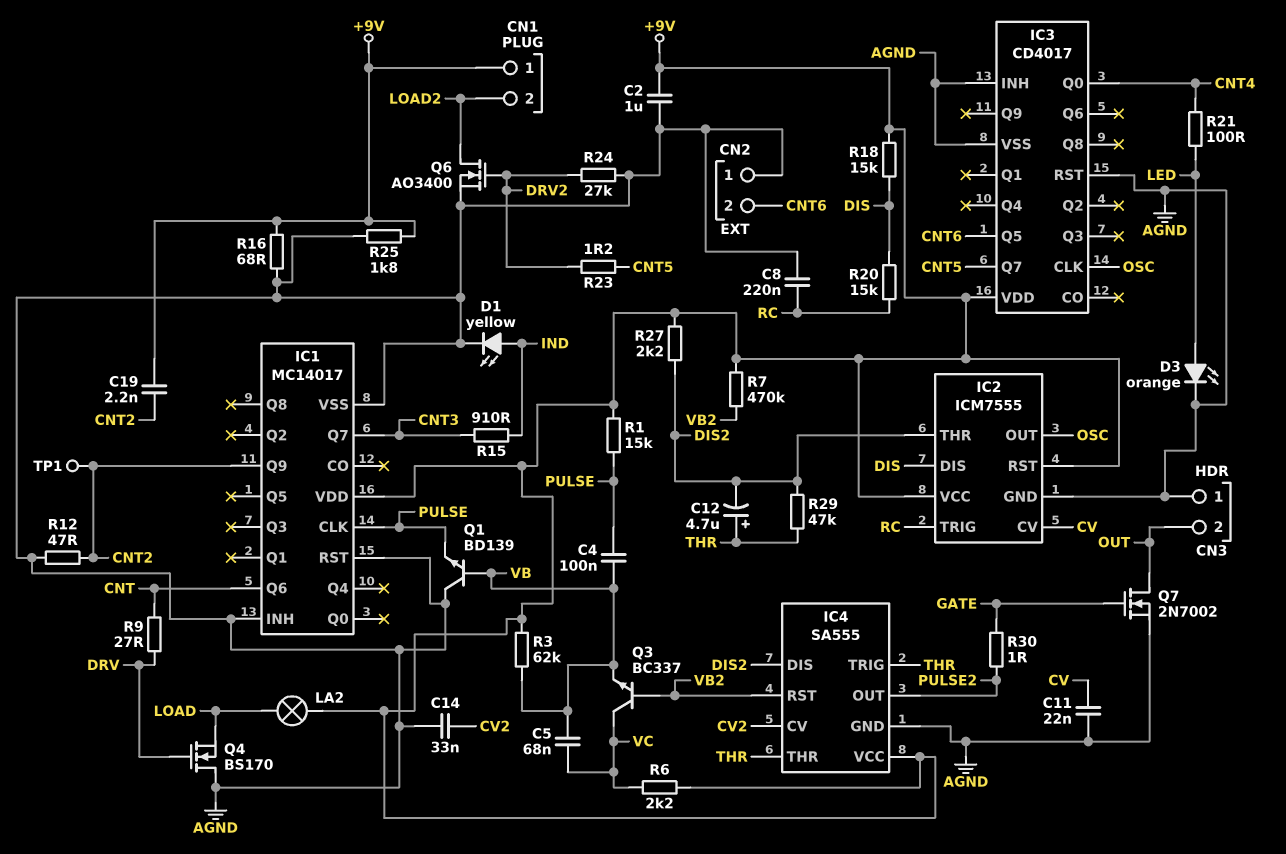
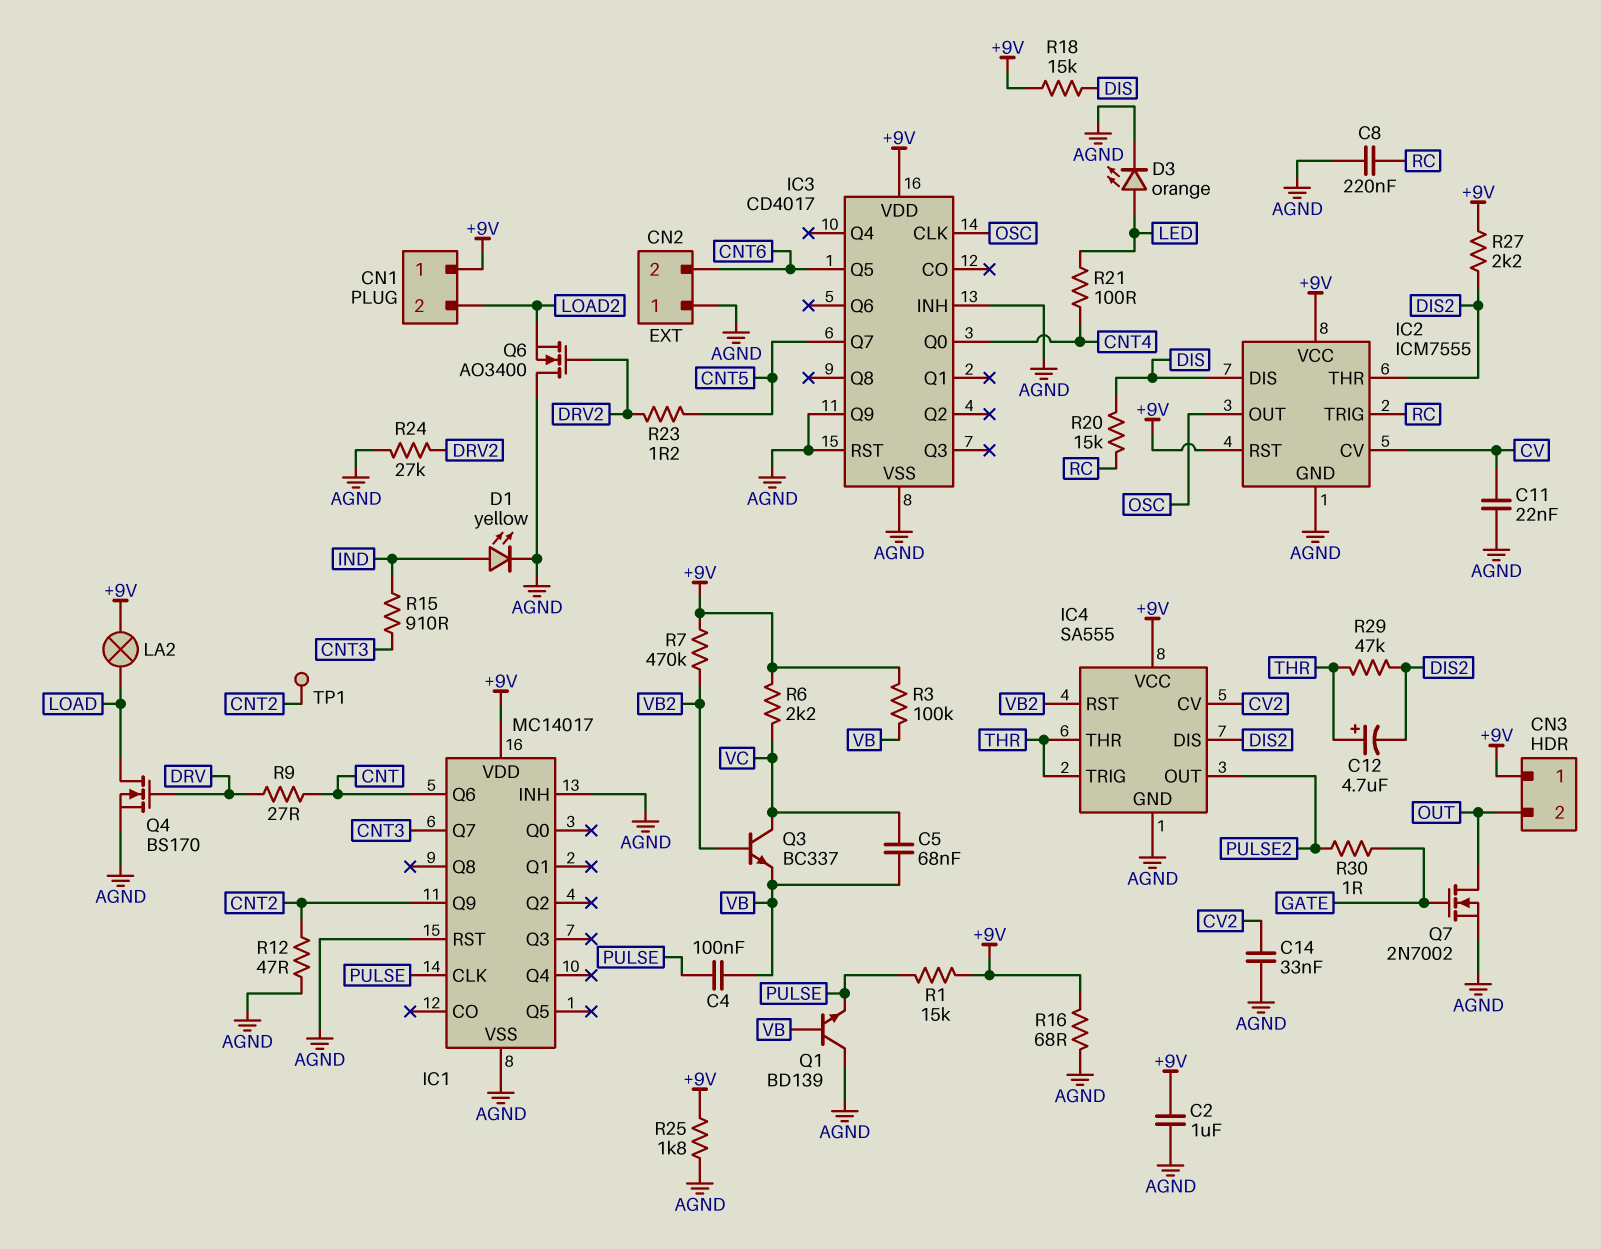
C19: 2.2nF (+9V, CNT2) -> none
CN3 pin 1: AGND -> +9V
IC3 pin Q9: none -> AGND
Q4: NMOS BS170 (G DRV, D AGND, S LOAD) -> NMOS BS170 (G DRV, D LOAD, S AGND)
Q6: NMOS AO3400 (G DRV2, D LOAD2, S AGND) -> NMOS AO3400 (G DRV2, D AGND, S LOAD2)
R3: 62k (+9V, VB) -> 100k (+9V, VB)

